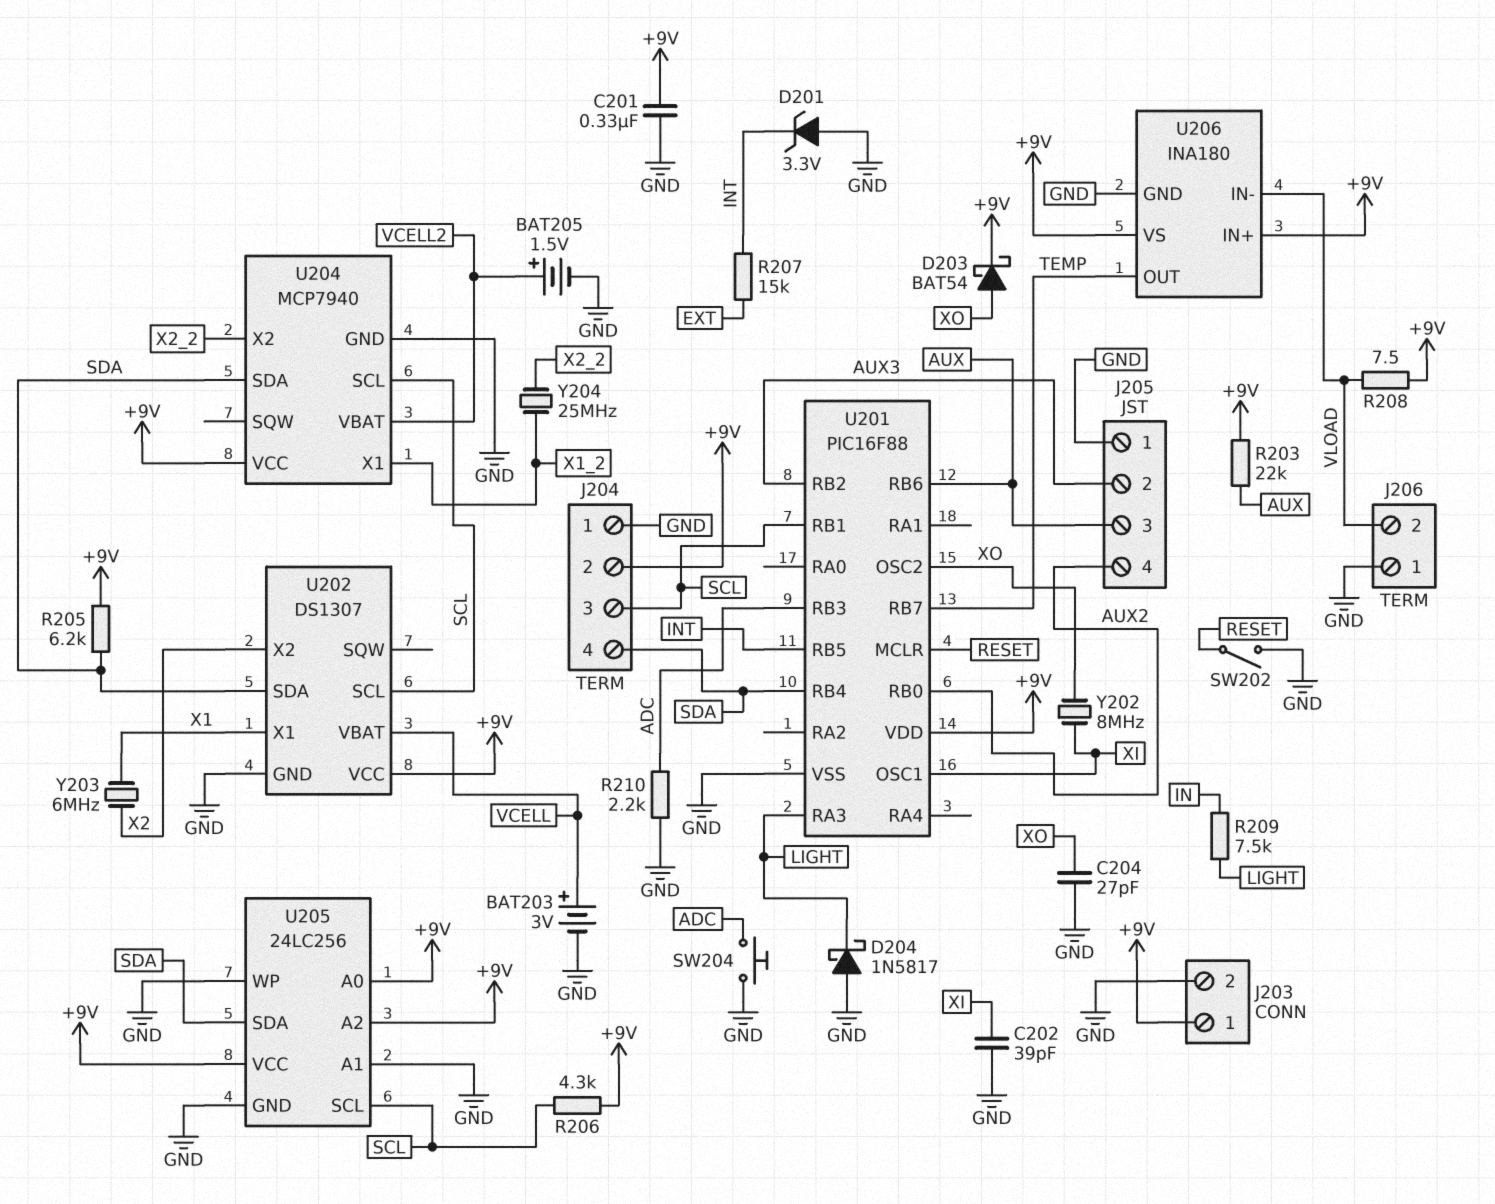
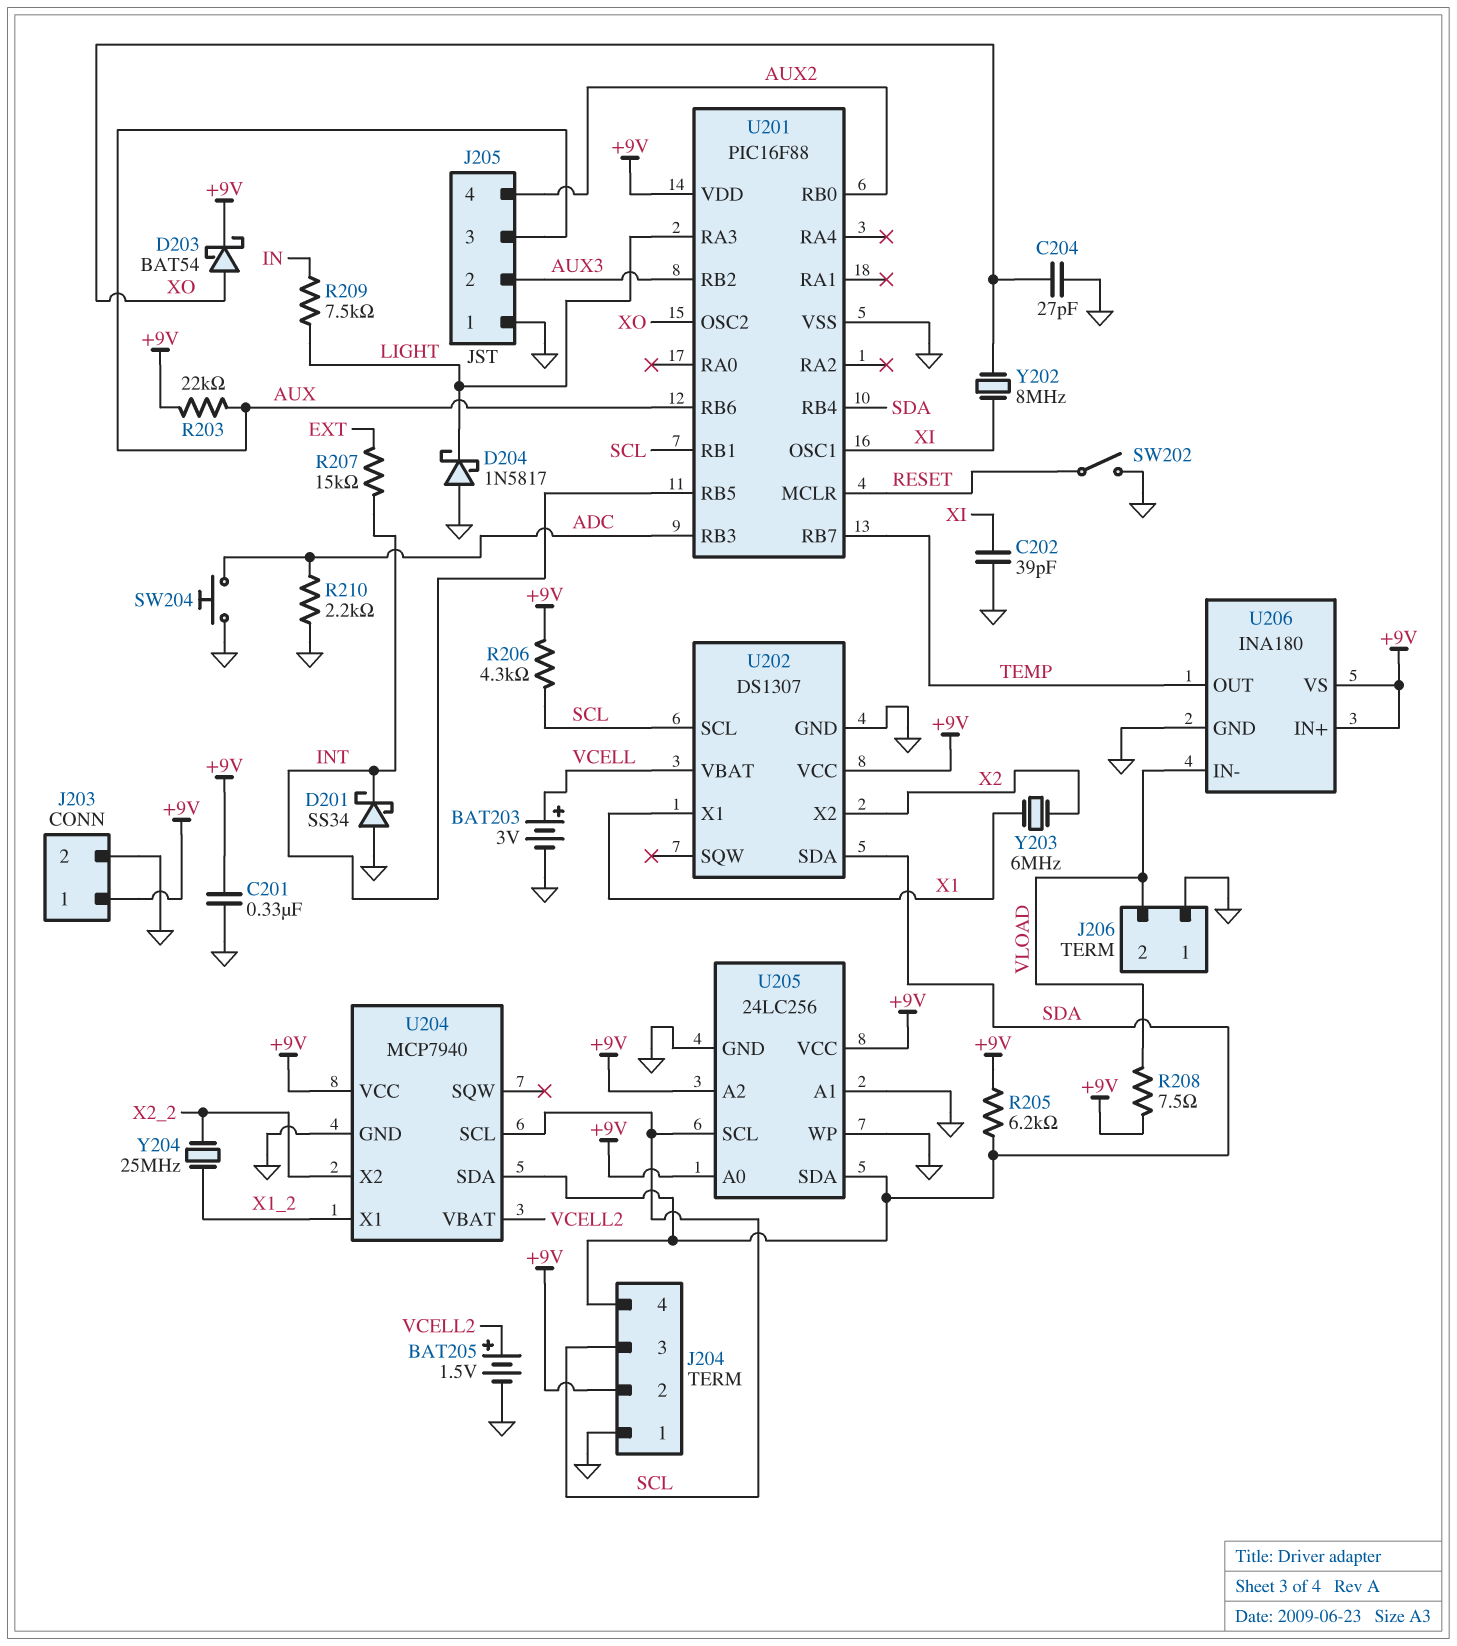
D201: zener 3.3V (A GND, K INT) -> schottky SS34 (A GND, K INT)

